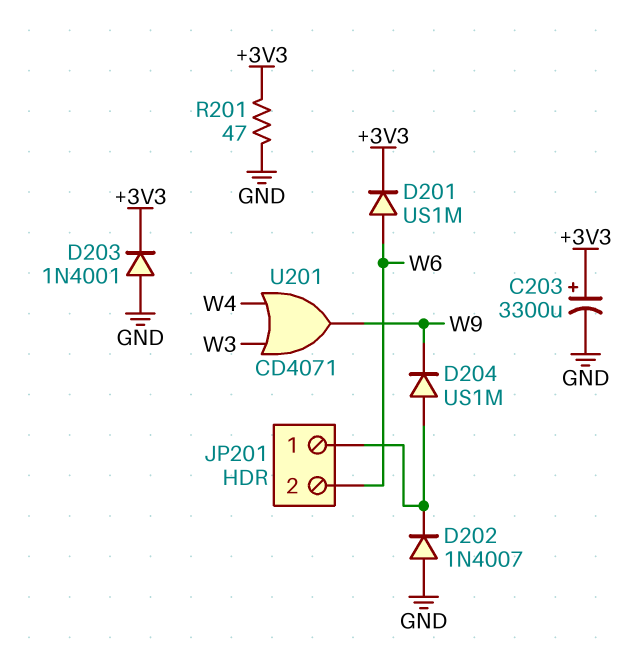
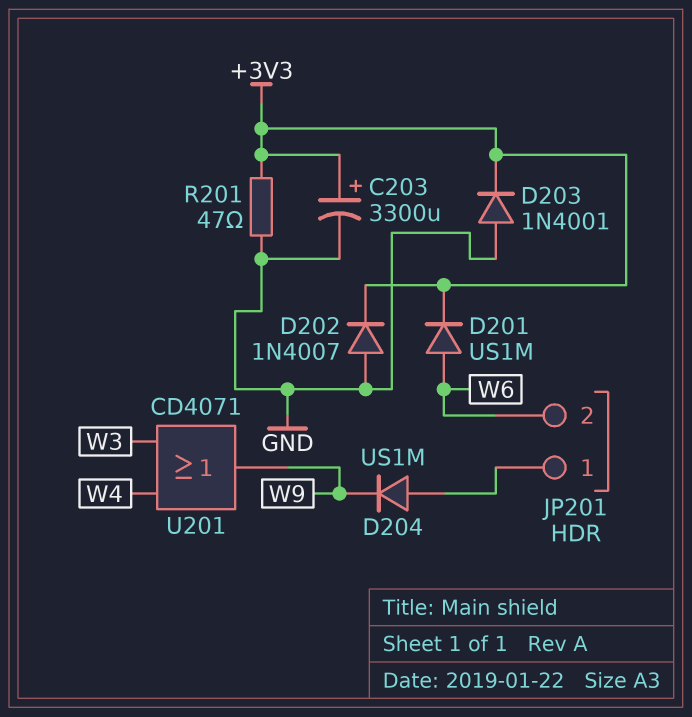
D202: diode 1N4007 (A GND, K JP201/1) -> diode 1N4007 (A GND, K +3V3)

